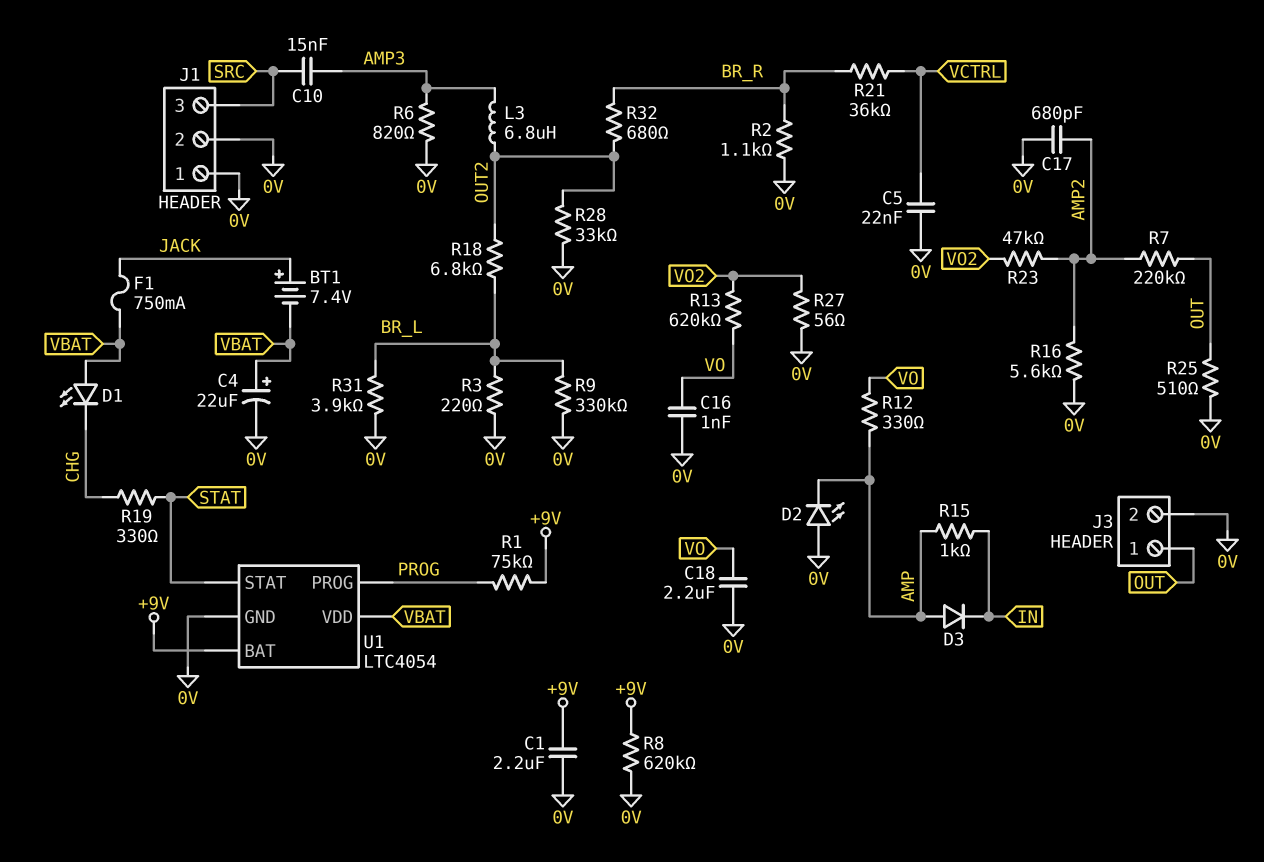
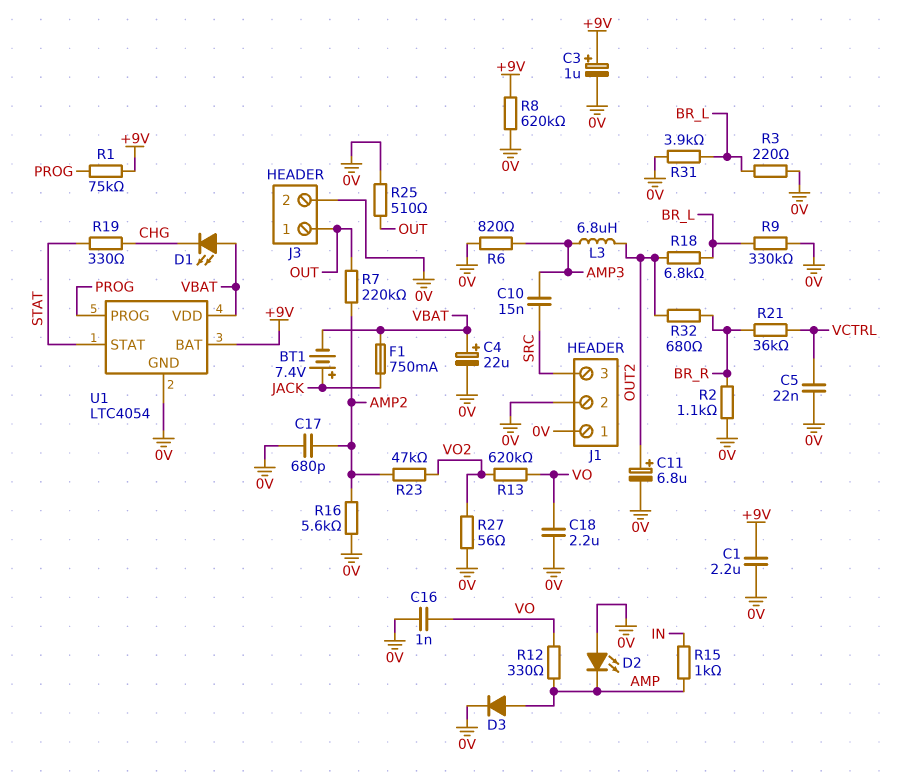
C3: none -> 1uF (plus +9V, minus 0V)
C11: none -> 6.8uF (plus OUT2, minus 0V)
D3: diode (A AMP, K IN) -> diode (A AMP, K 0V)
R28: 33k (0V, OUT2) -> none

